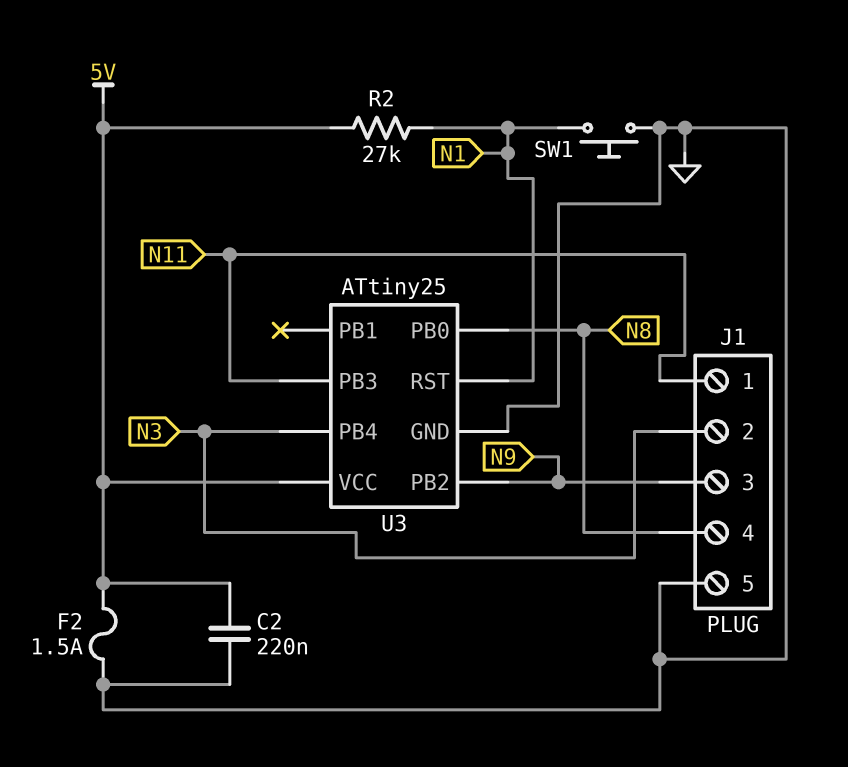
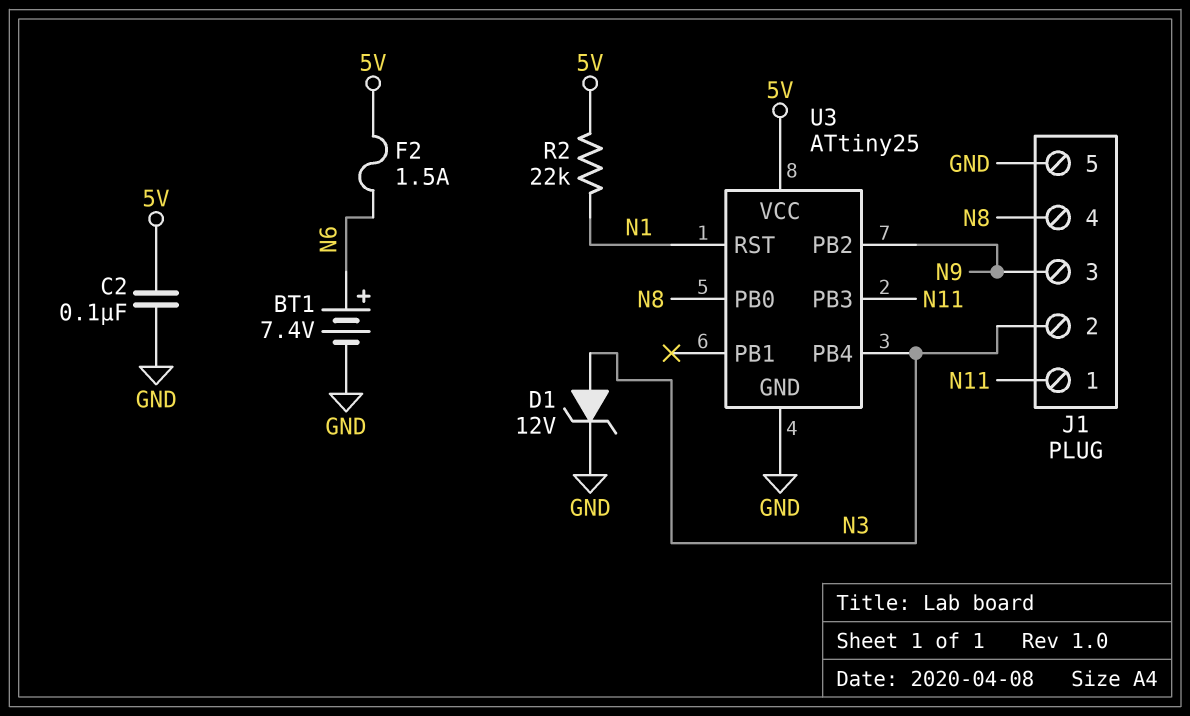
BT1: none -> 7.4V (plus N6, minus GND)
C2: 220nF (5V, GND) -> 100nF (5V, GND)
D1: none -> zener 12V (A N3, K GND)
F2: 1.5A (5V, GND) -> 1.5A (5V, N6)
R2: 27k (5V, N1) -> 22k (5V, N1)
SW1: button (GND, N1) -> none

